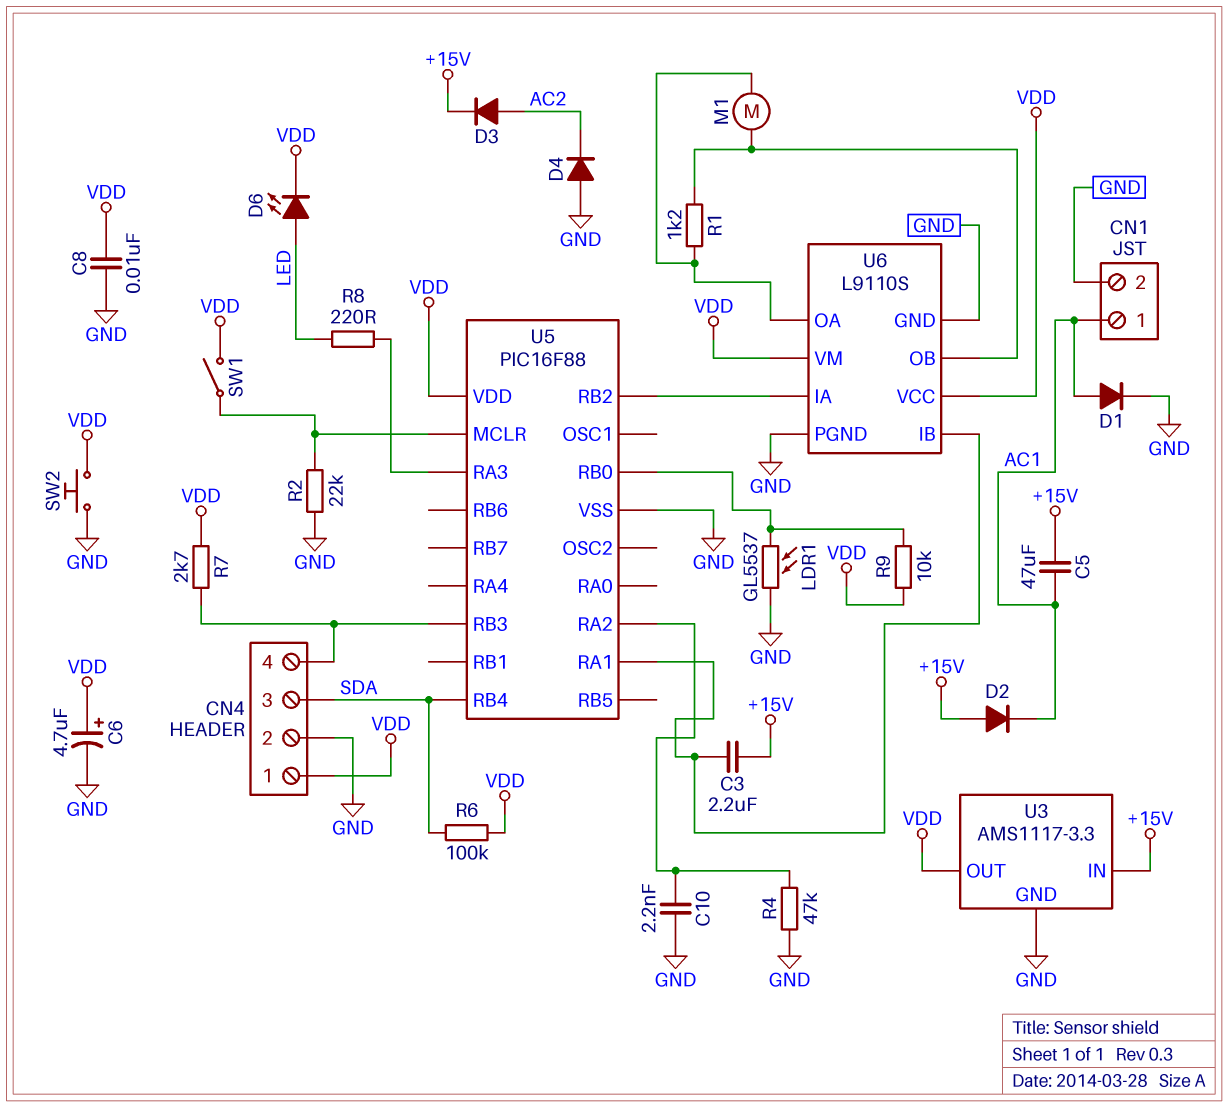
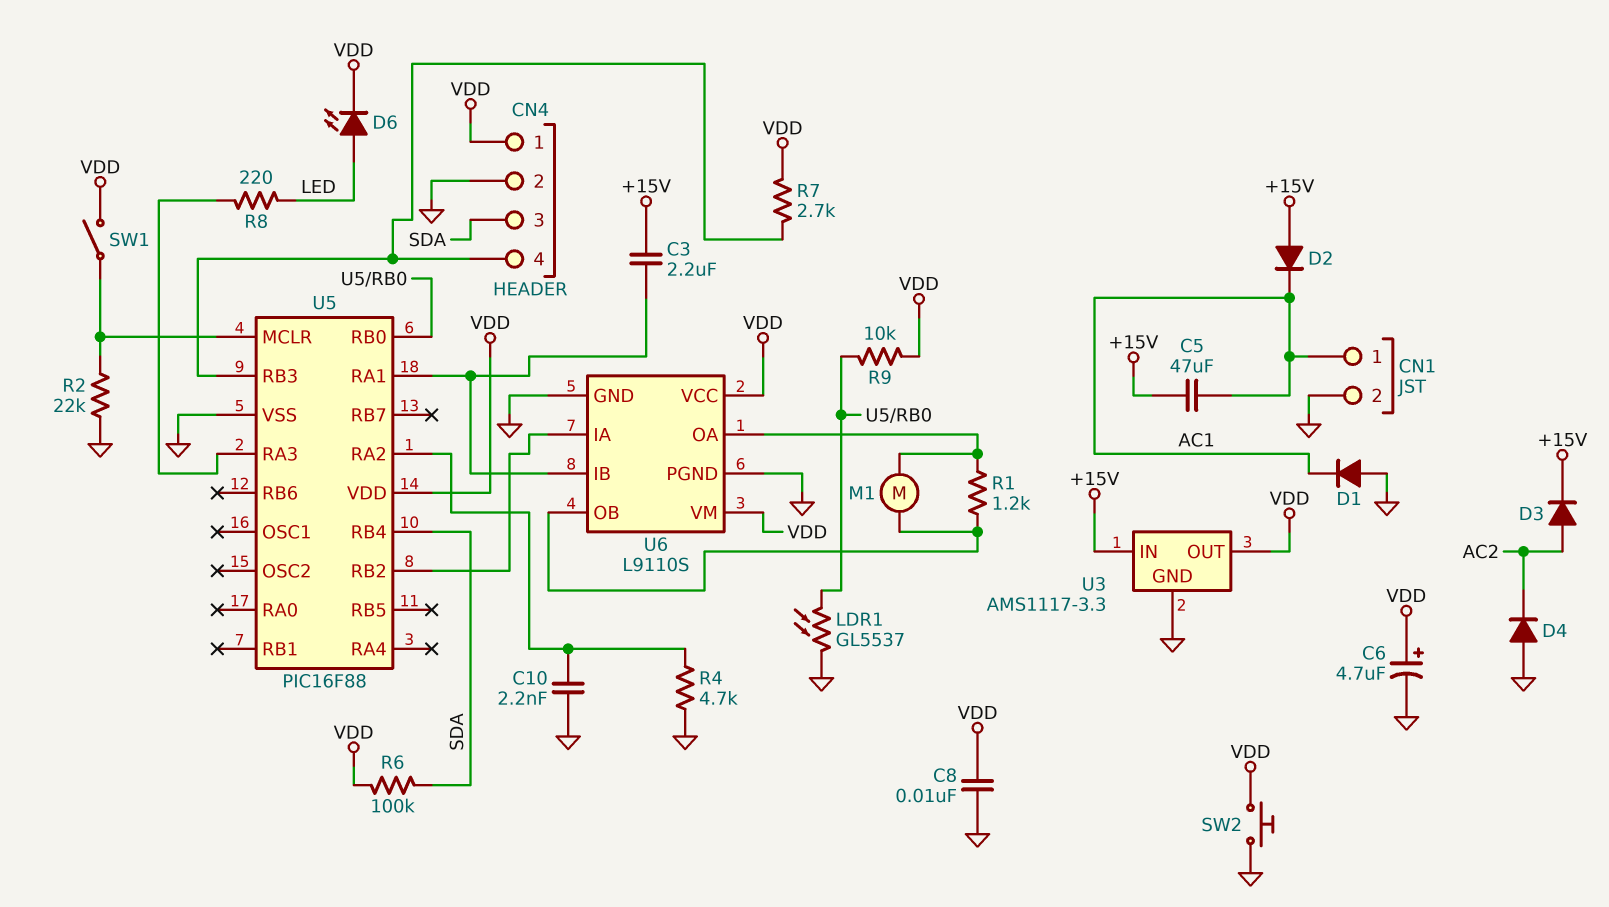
D1: diode (A AC1, K GND) -> diode (A GND, K AC1)
R4: 47k (GND, U5/RA2) -> 4.7k (GND, U5/RA2)

